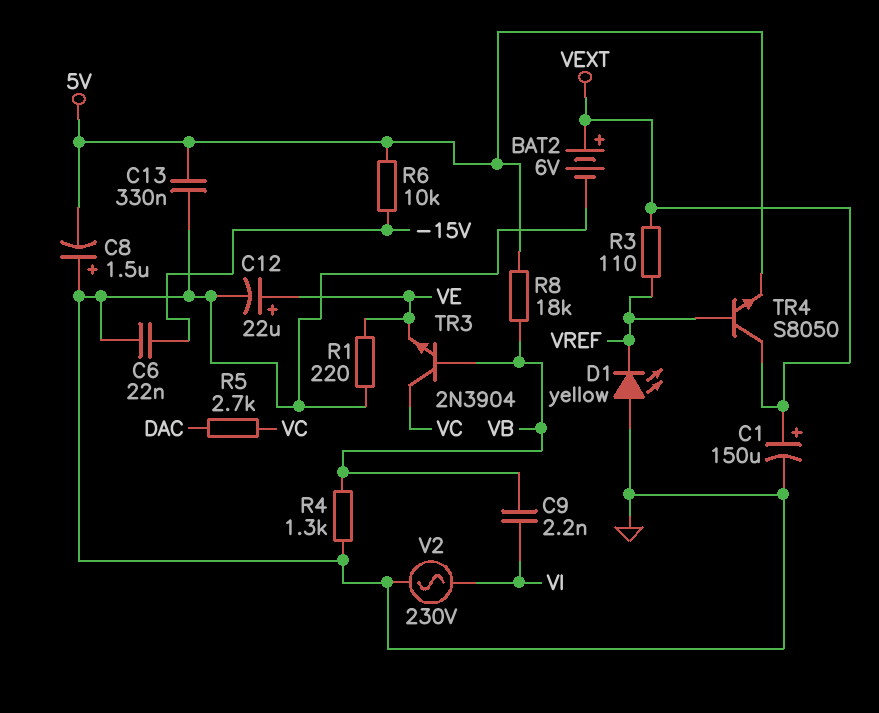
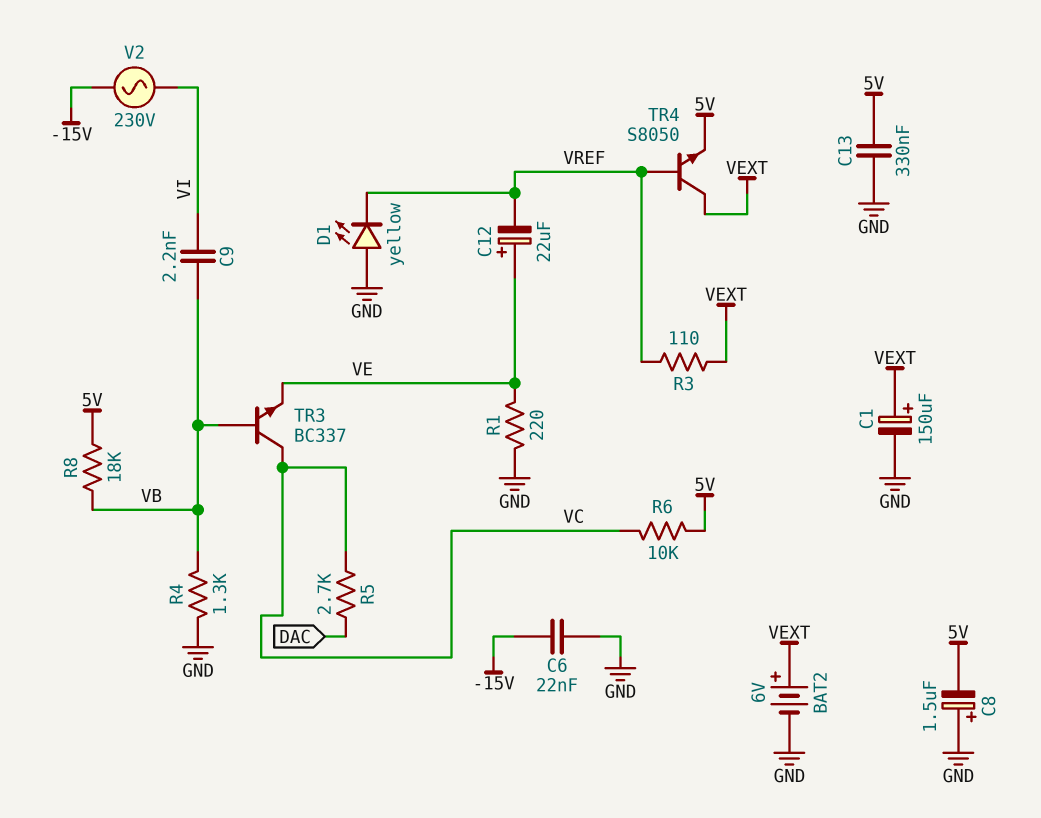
C12: 22uF (plus VE, minus GND) -> 22uF (plus VE, minus VREF)
R6: 10k (-15V, 5V) -> 10k (5V, VC)
TR3: NPN 2N3904 (B VB, C VC, E VE) -> NPN BC337 (B VB, C VC, E VE)
V2: AC 230V (GND, VI) -> AC 230V (-15V, VI)

